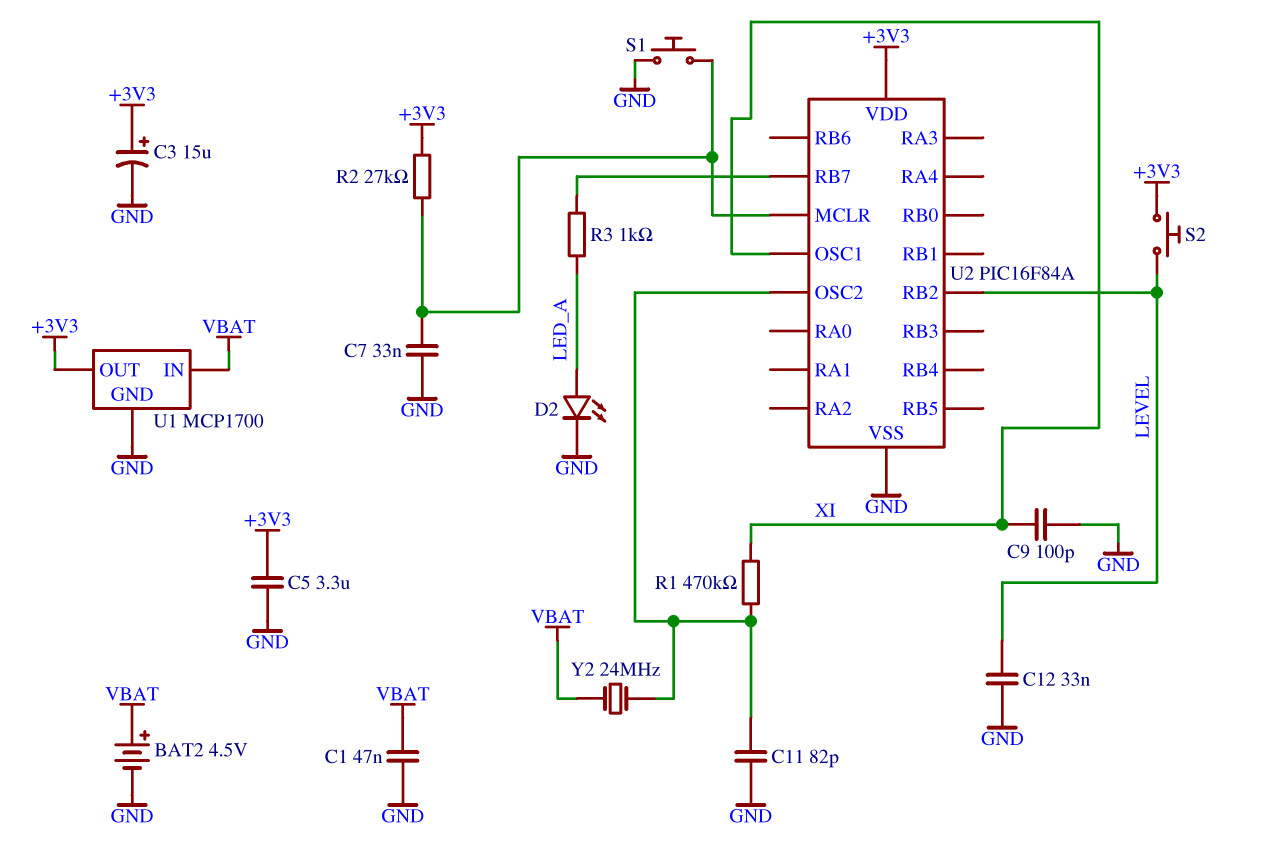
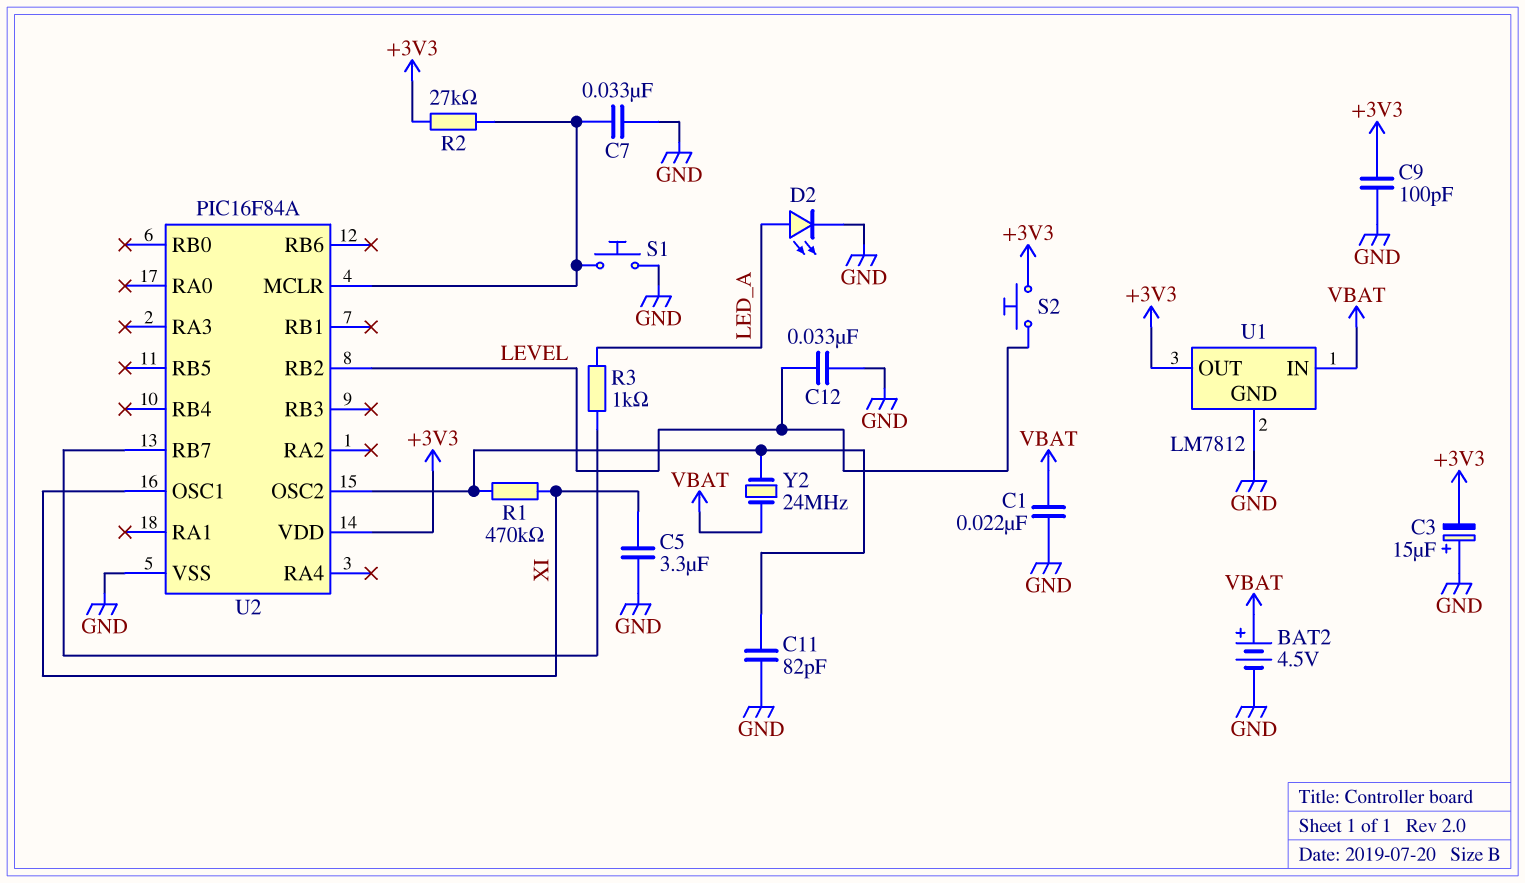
C1: 47nF (GND, VBAT) -> 22nF (GND, VBAT)
C3: 15uF (plus +3V3, minus GND) -> 15uF (plus GND, minus +3V3)
C5: 3.3uF (+3V3, GND) -> 3.3uF (GND, XI)
C9: 100pF (GND, XI) -> 100pF (+3V3, GND)
U1: MCP1700 -> LM7812

